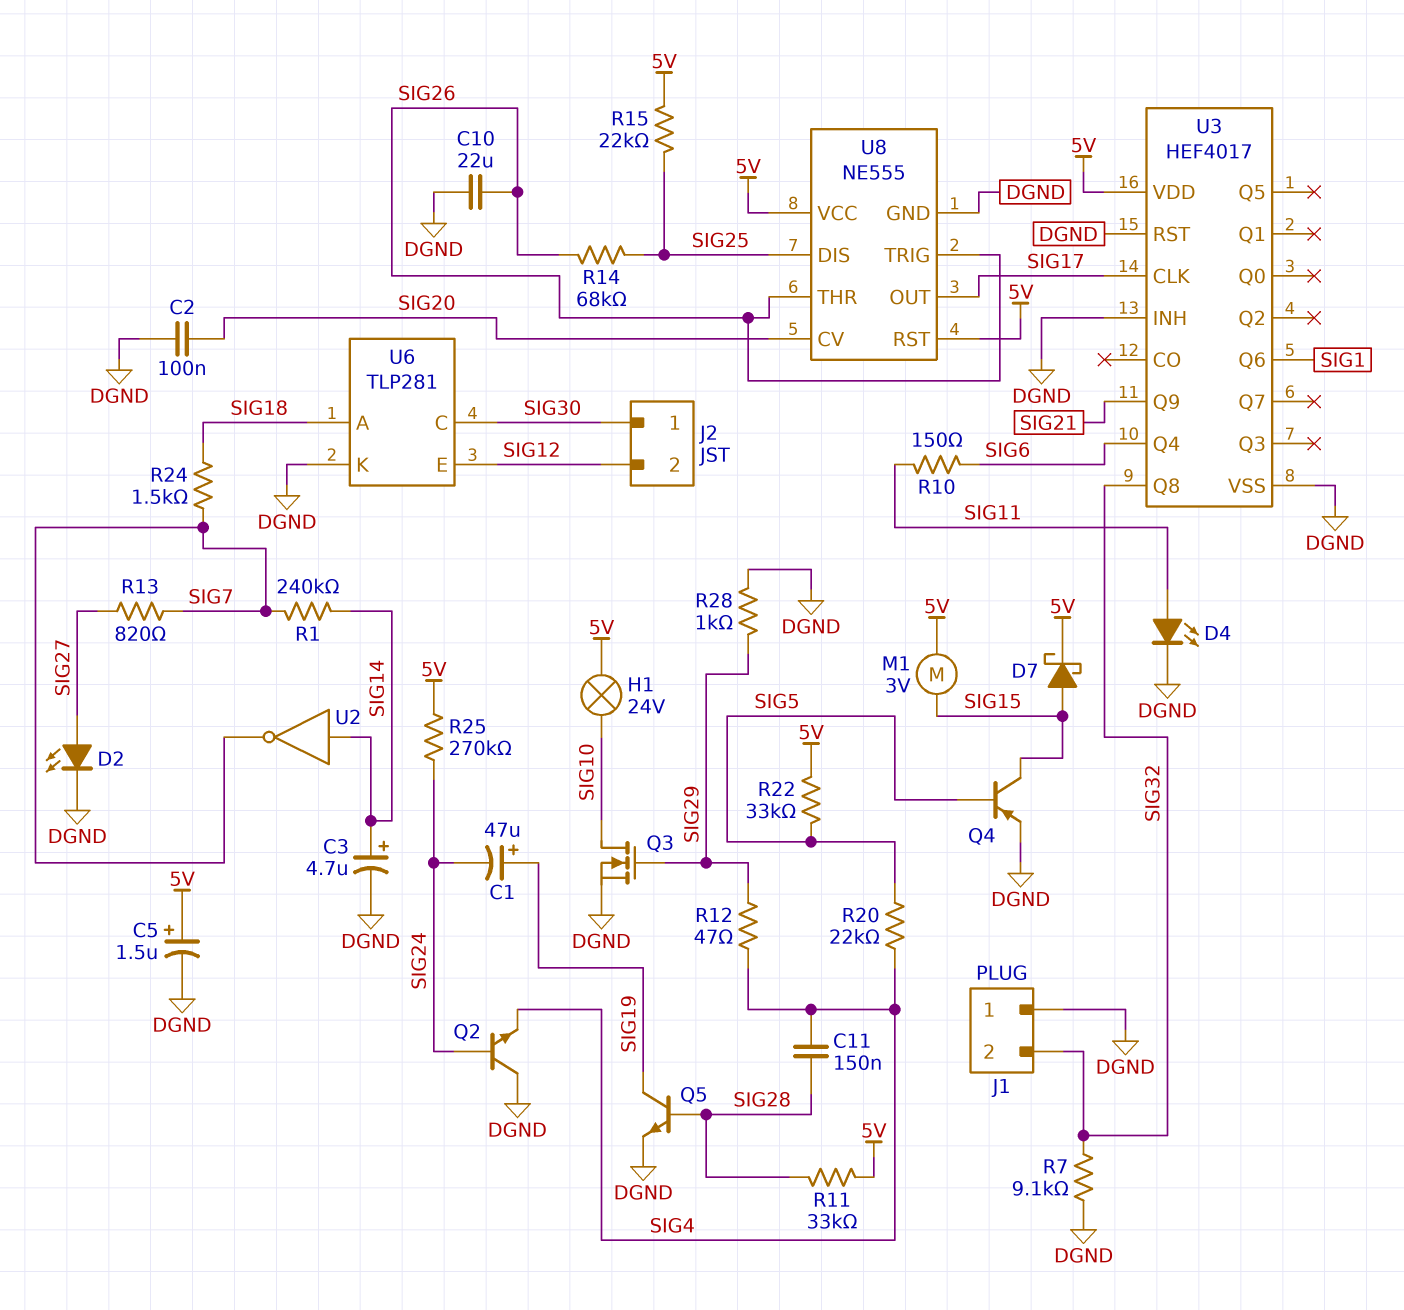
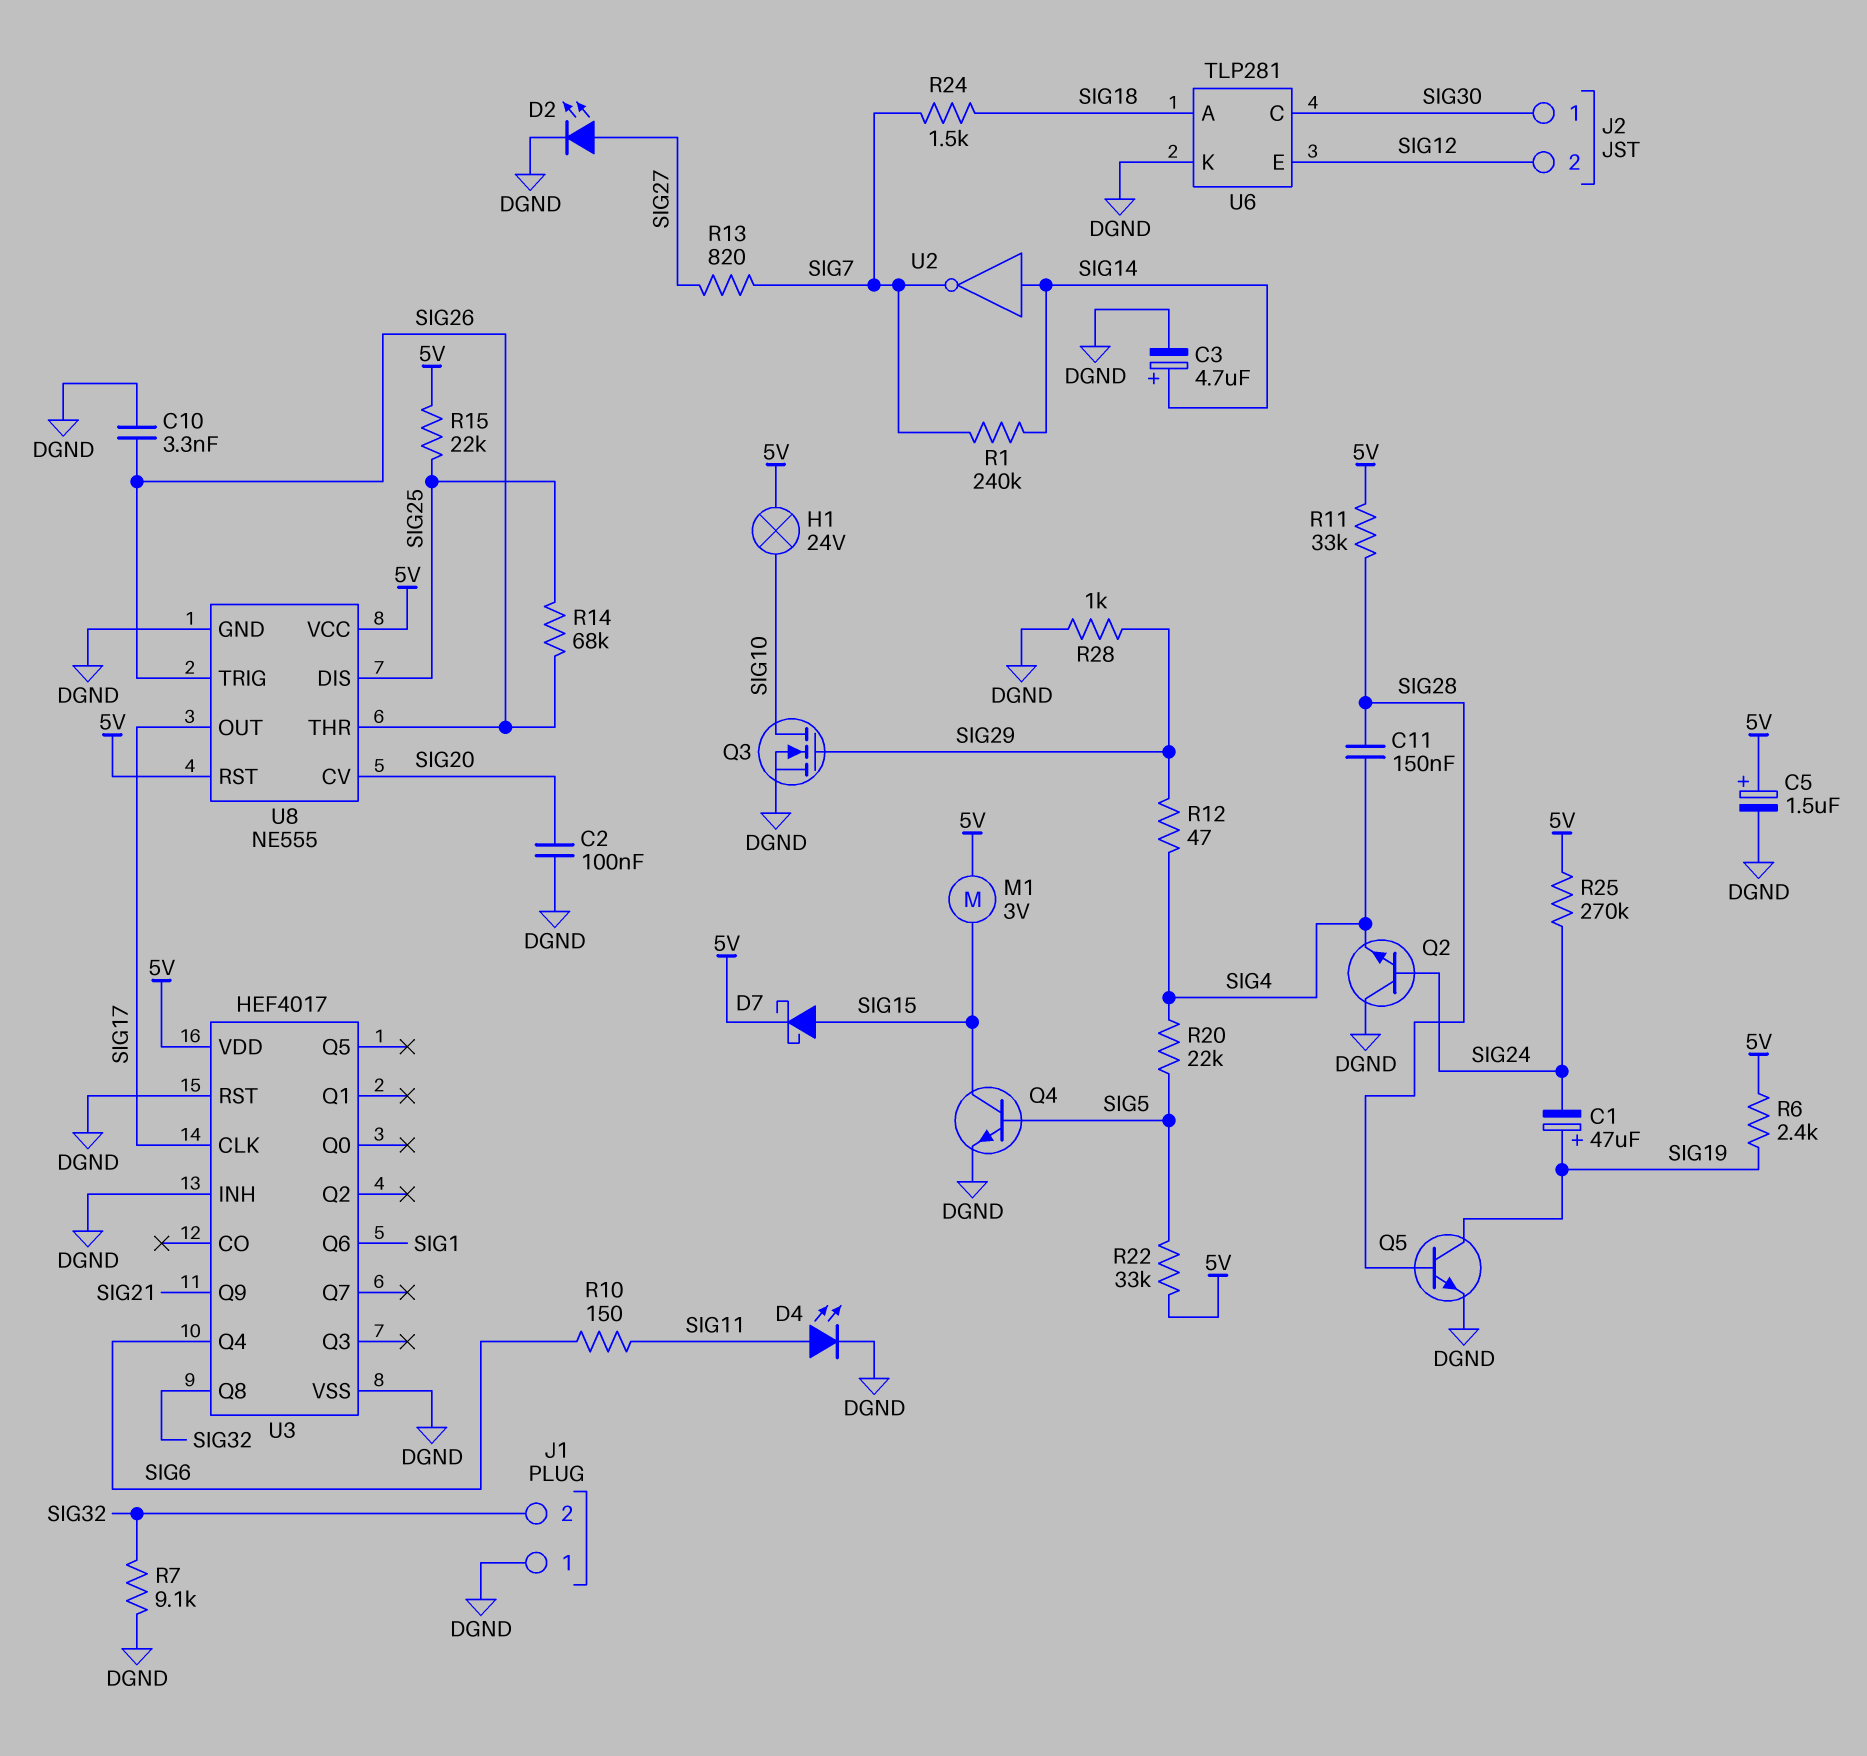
C10: 22uF (DGND, SIG26) -> 3.3nF (DGND, SIG26)
Q4: PNP (B SIG5, C SIG15, E DGND) -> NPN (B SIG5, C SIG15, E DGND)
R6: none -> 2.4k (5V, SIG19)

